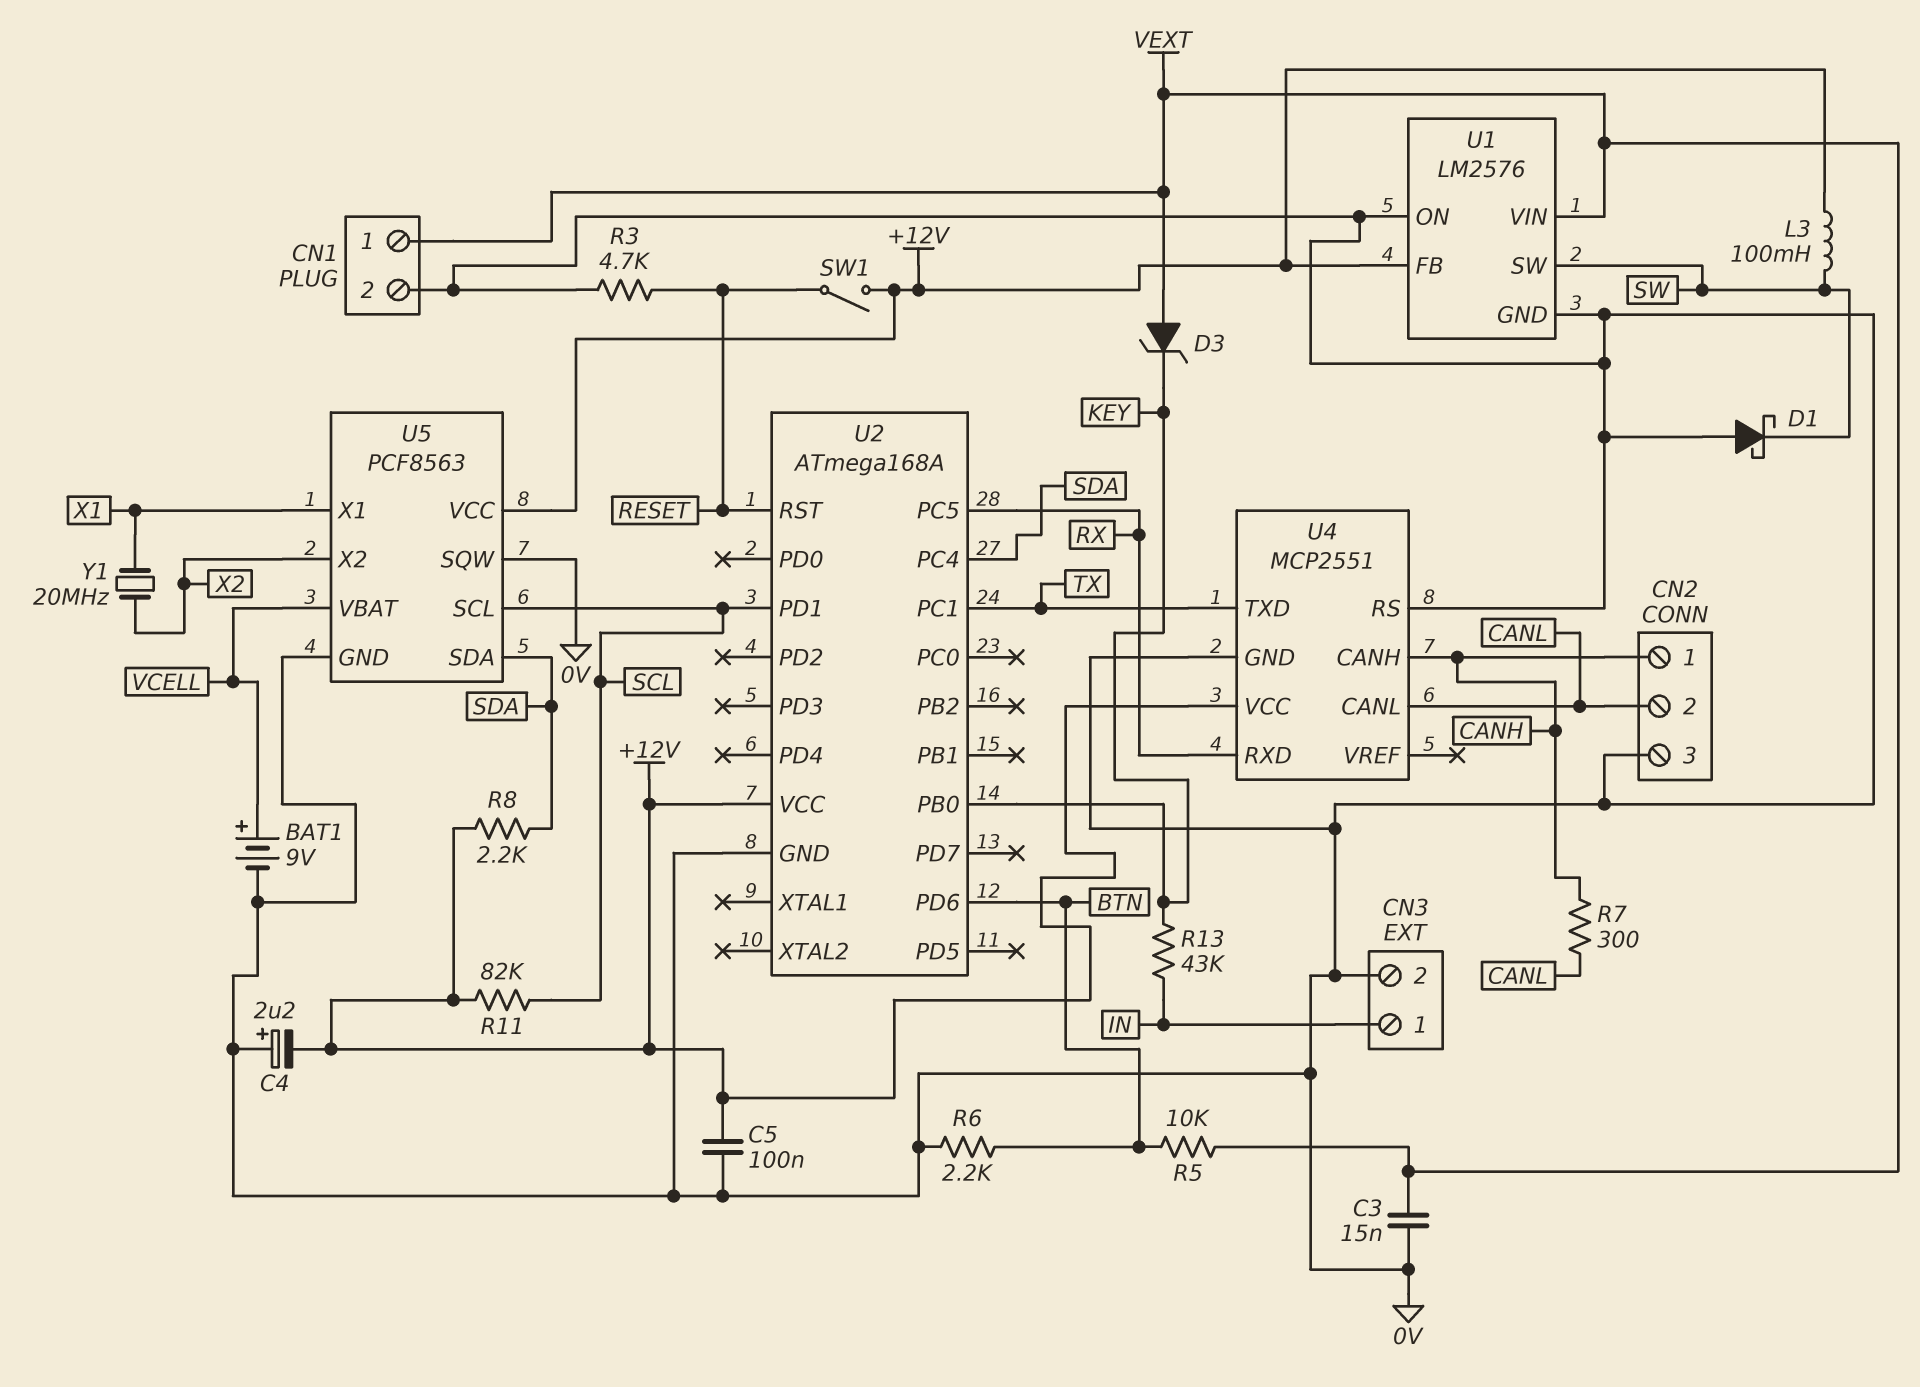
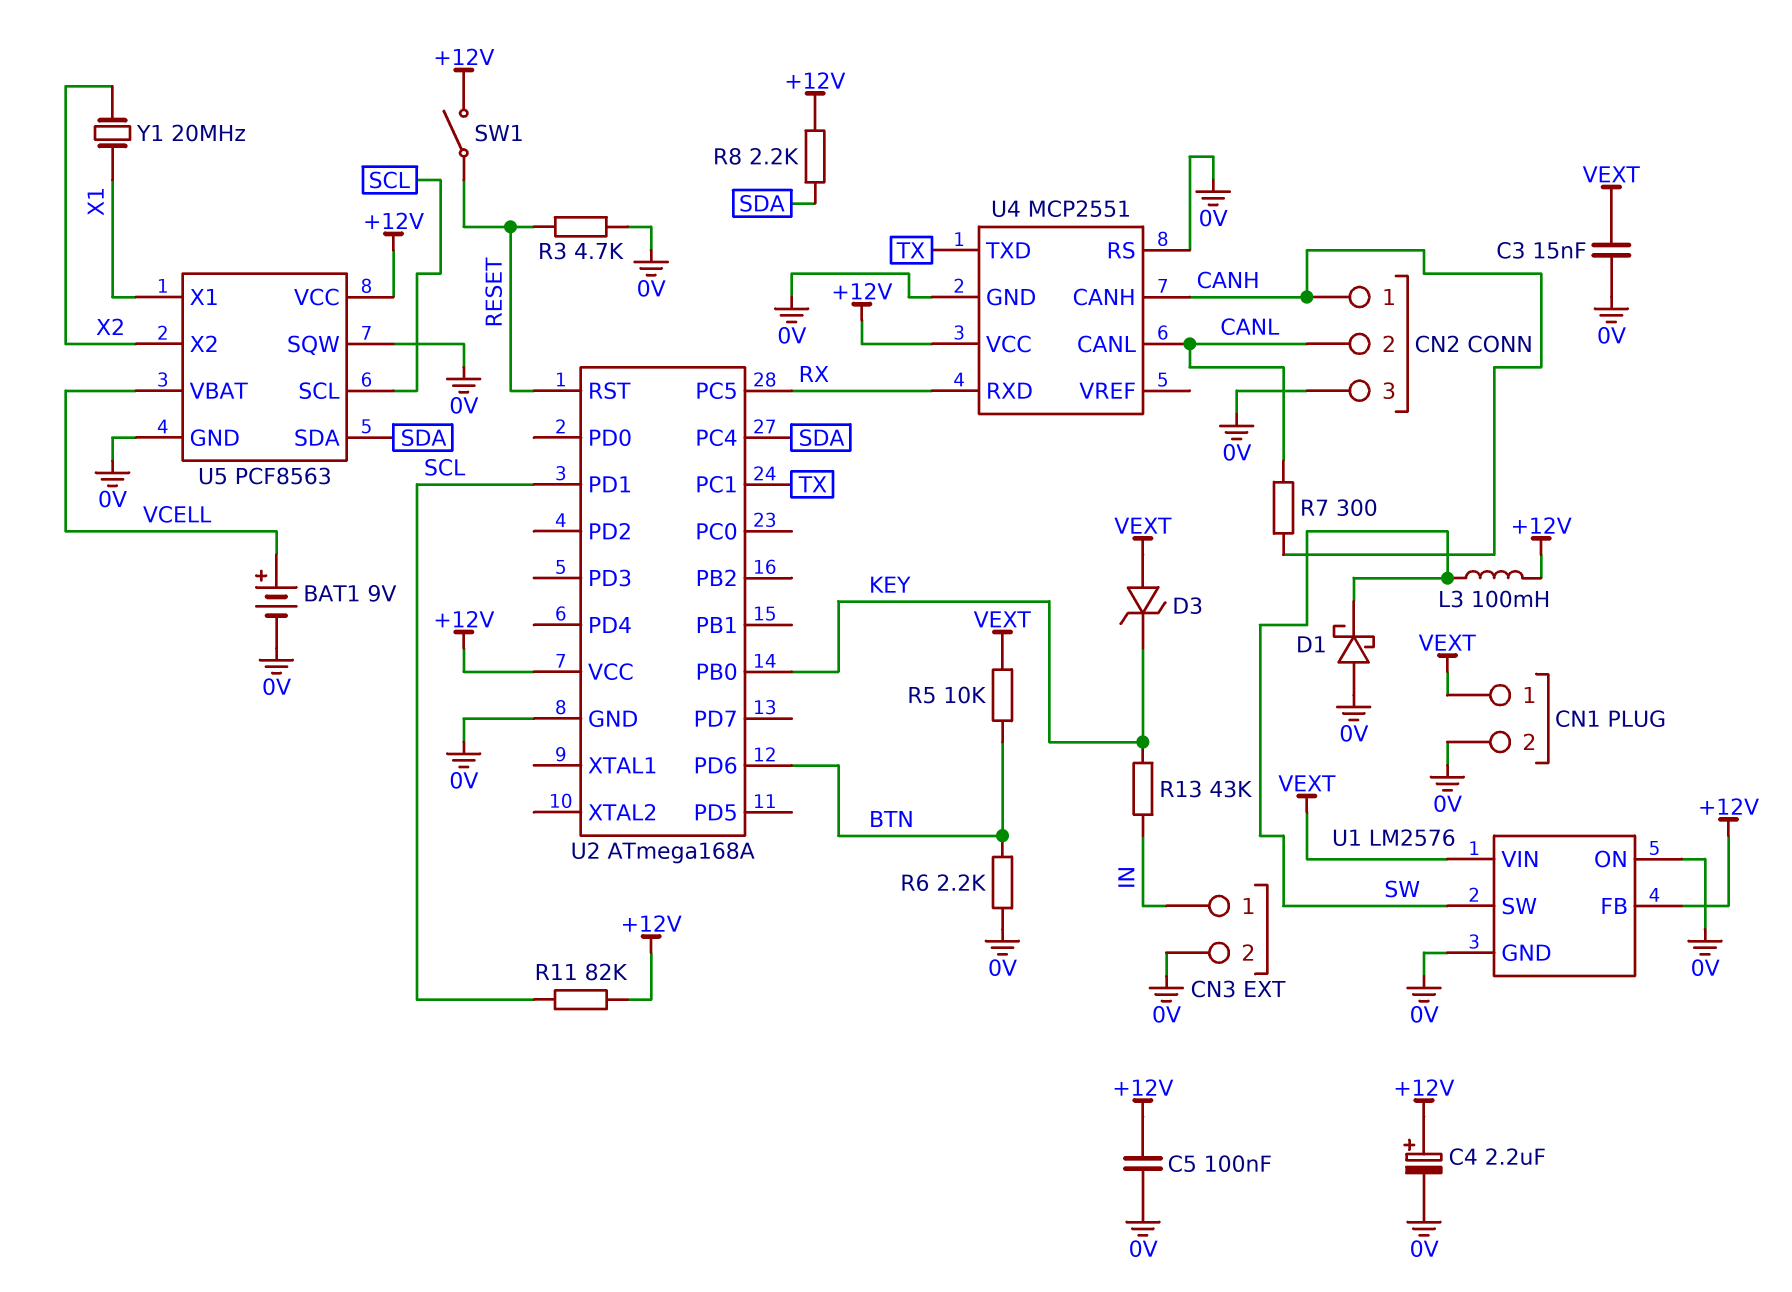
C4: 2.2uF (plus 0V, minus +12V) -> 2.2uF (plus +12V, minus 0V)

